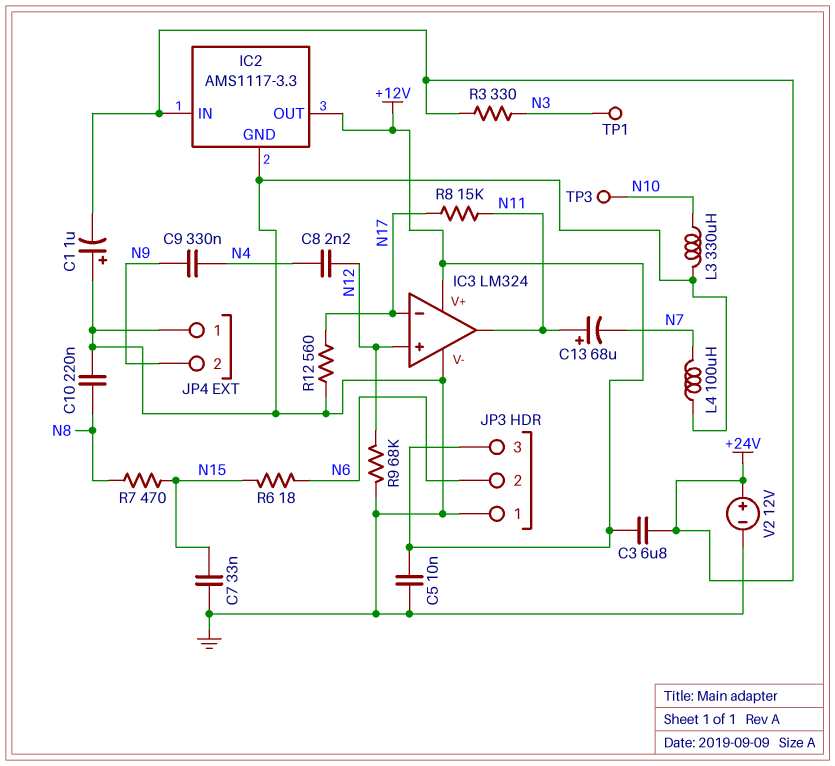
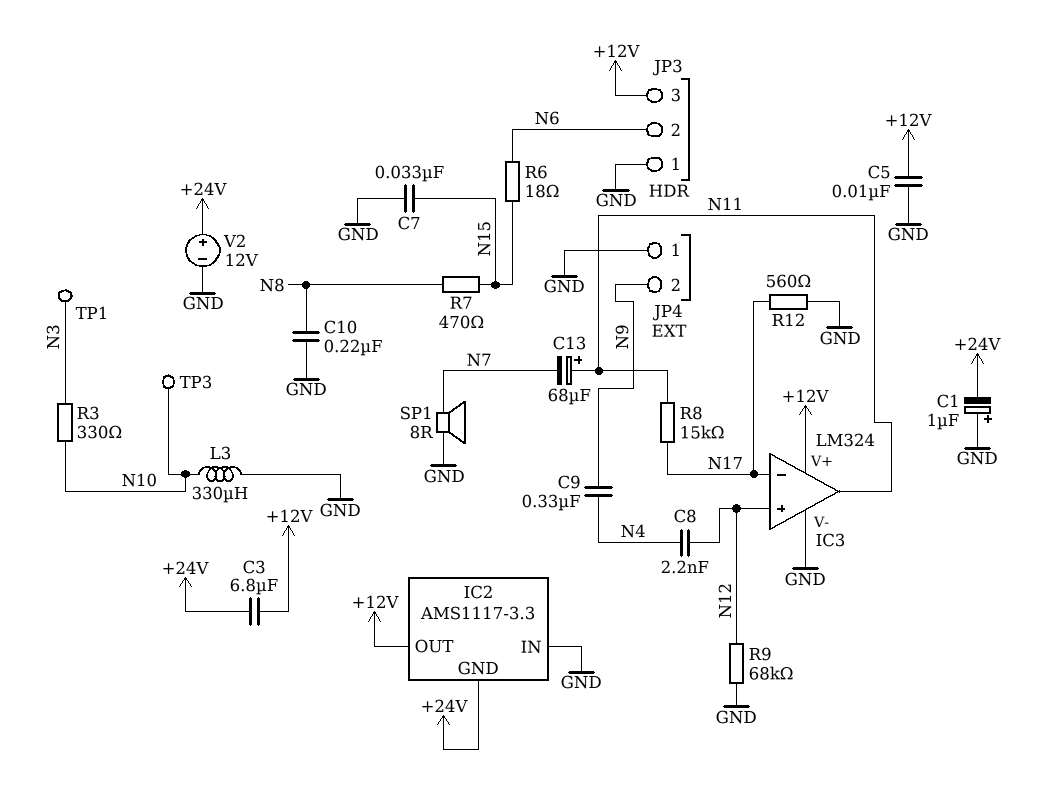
IC2 pin GND: GND -> +24V
IC2 pin IN: +24V -> GND
L4: 100uH (GND, N7) -> none
R3: 330 (+24V, N3) -> 330 (N3, N10)
SP1: none -> speaker 8R (GND, N7)

